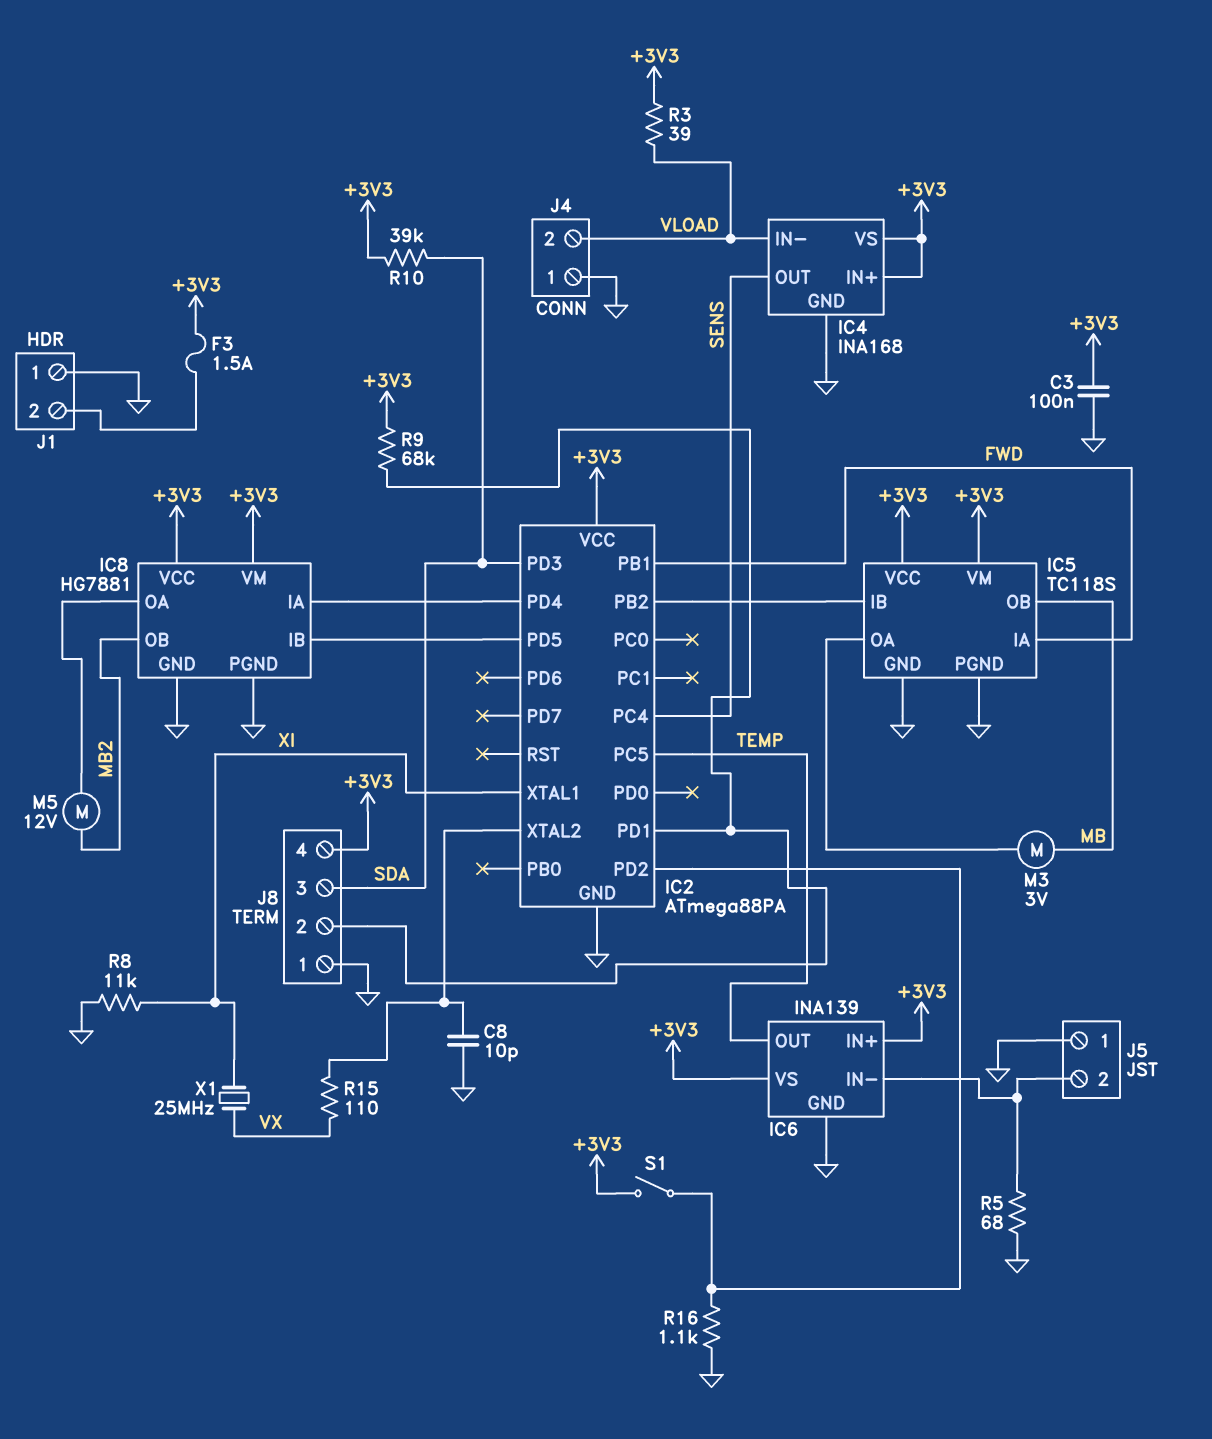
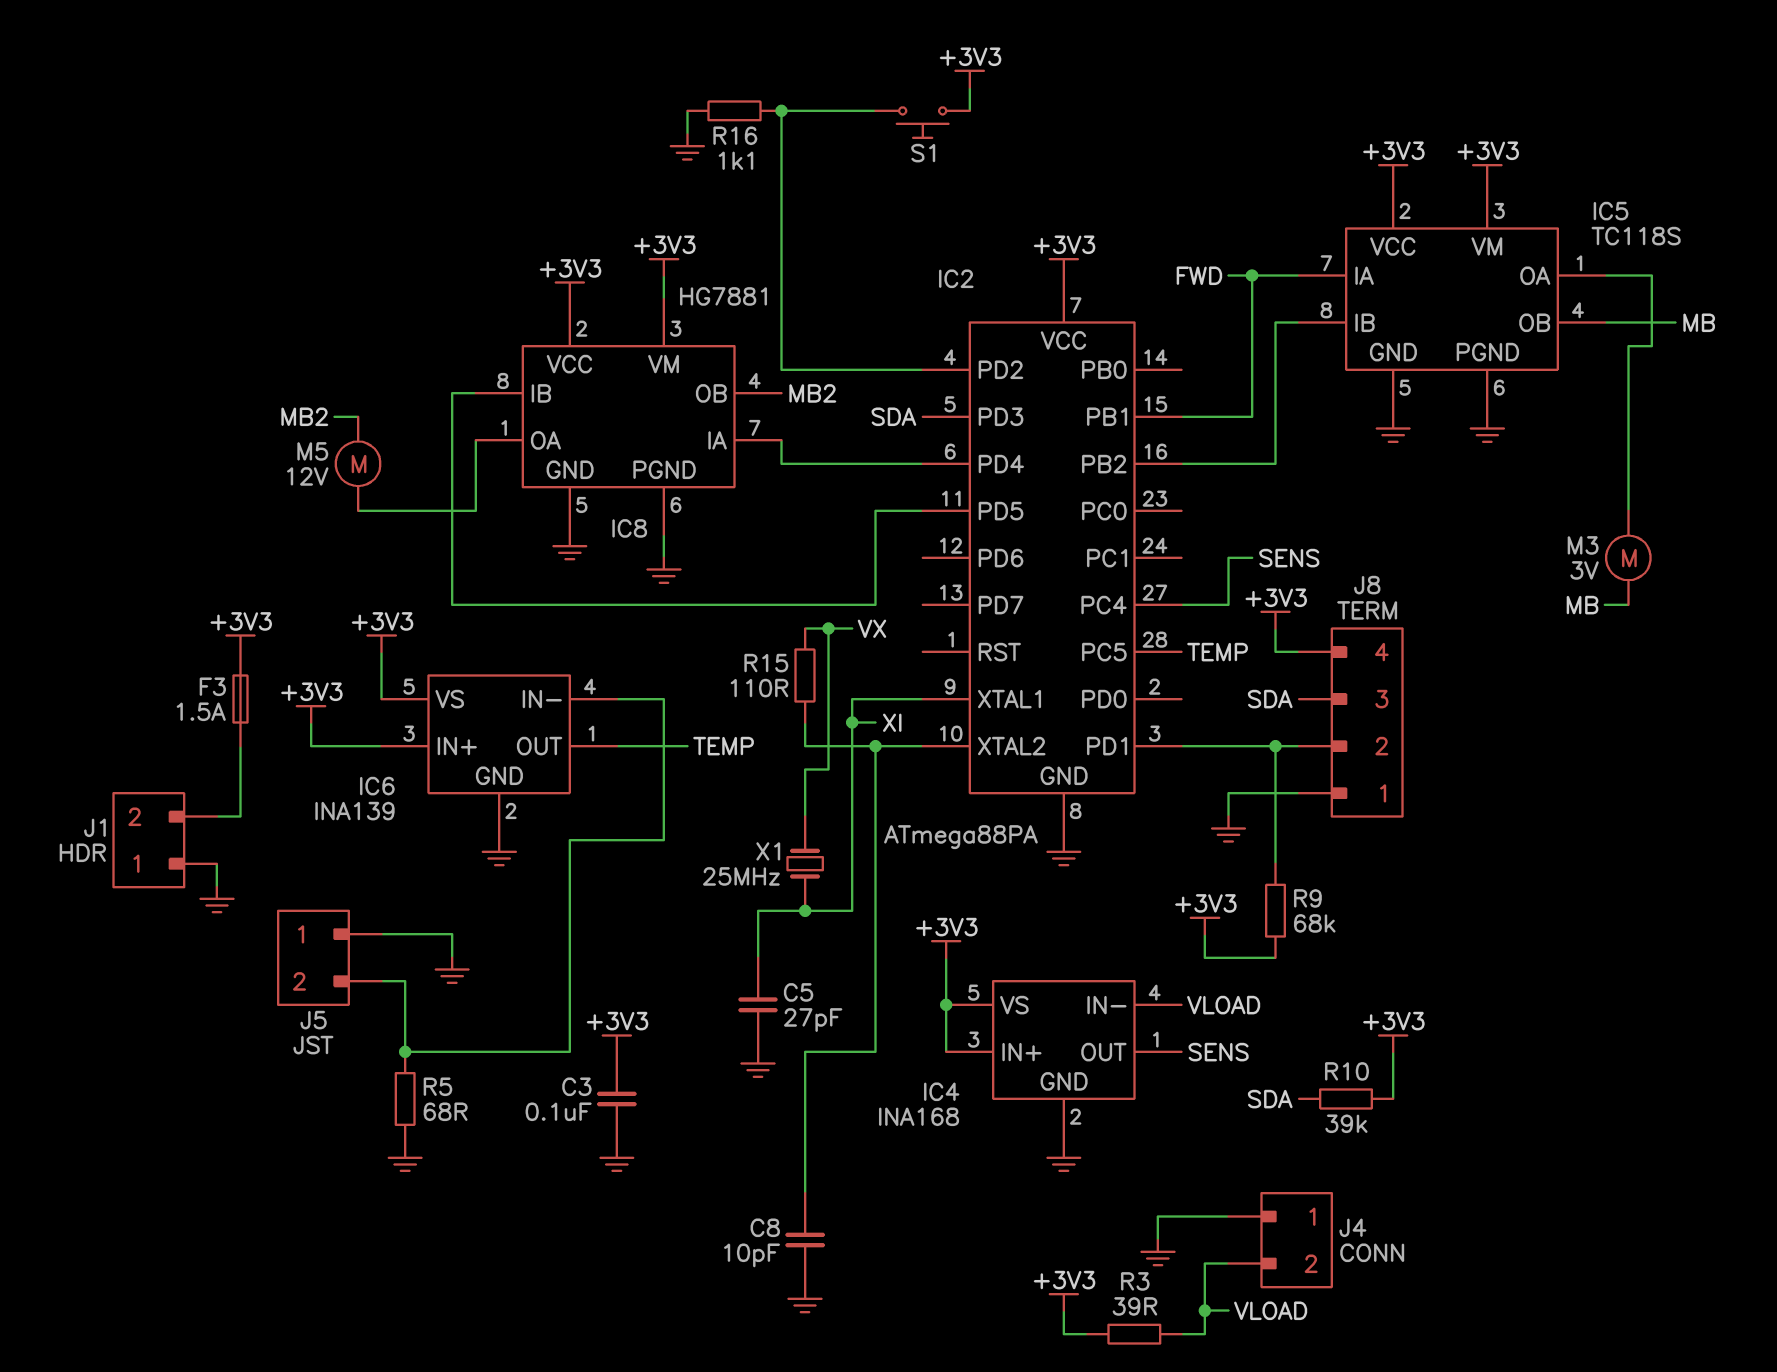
C5: none -> 27pF (GND, XI)
R8: 11k (GND, XI) -> none
S1: switch (+3V3, IC2/PD2) -> button (+3V3, IC2/PD2)

